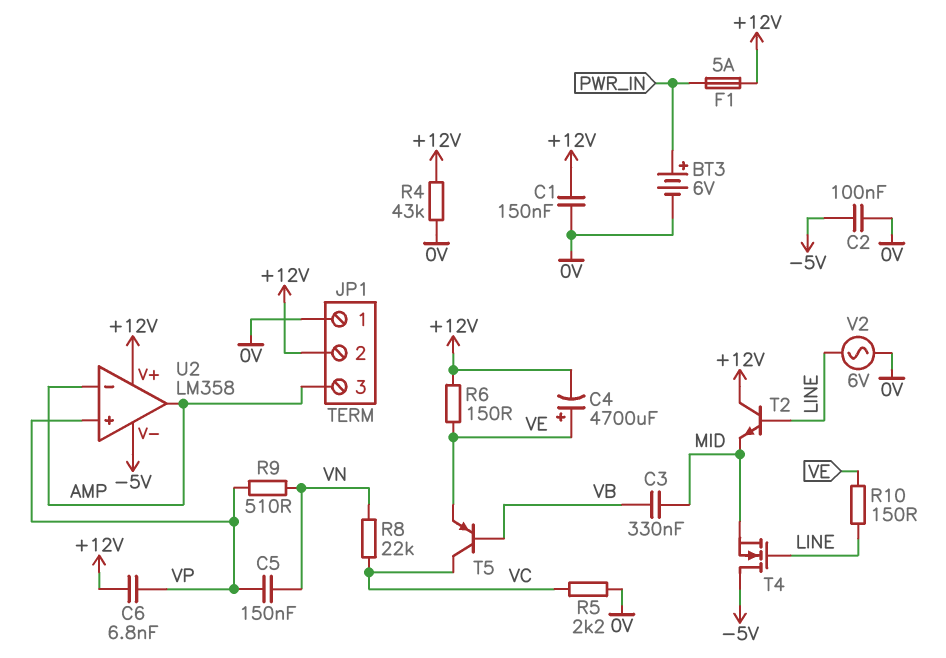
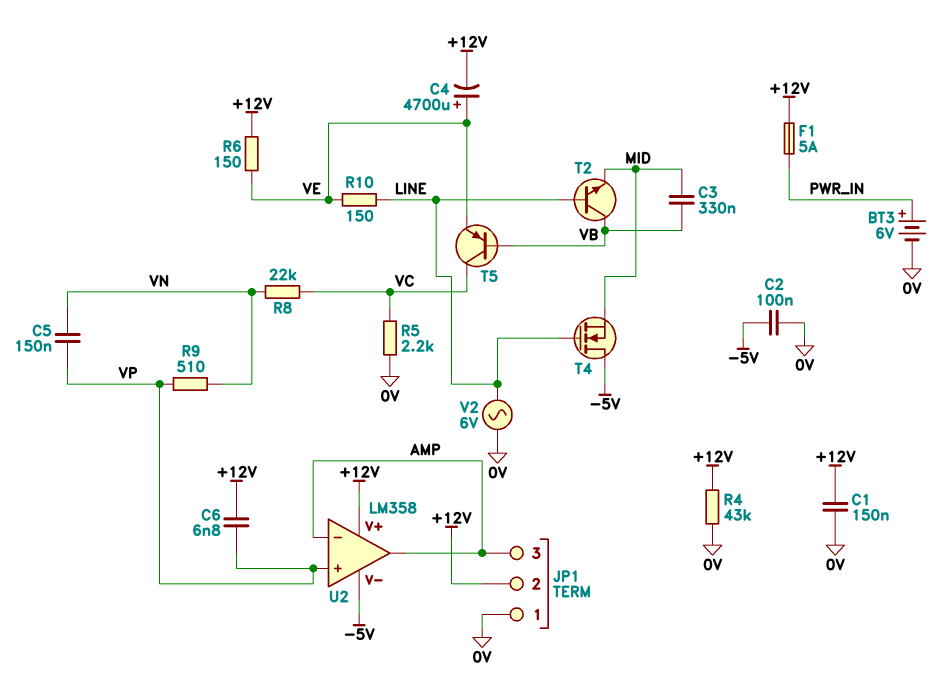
T2: NPN (B LINE, C +12V, E MID) -> NPN (B LINE, C VB, E MID)

